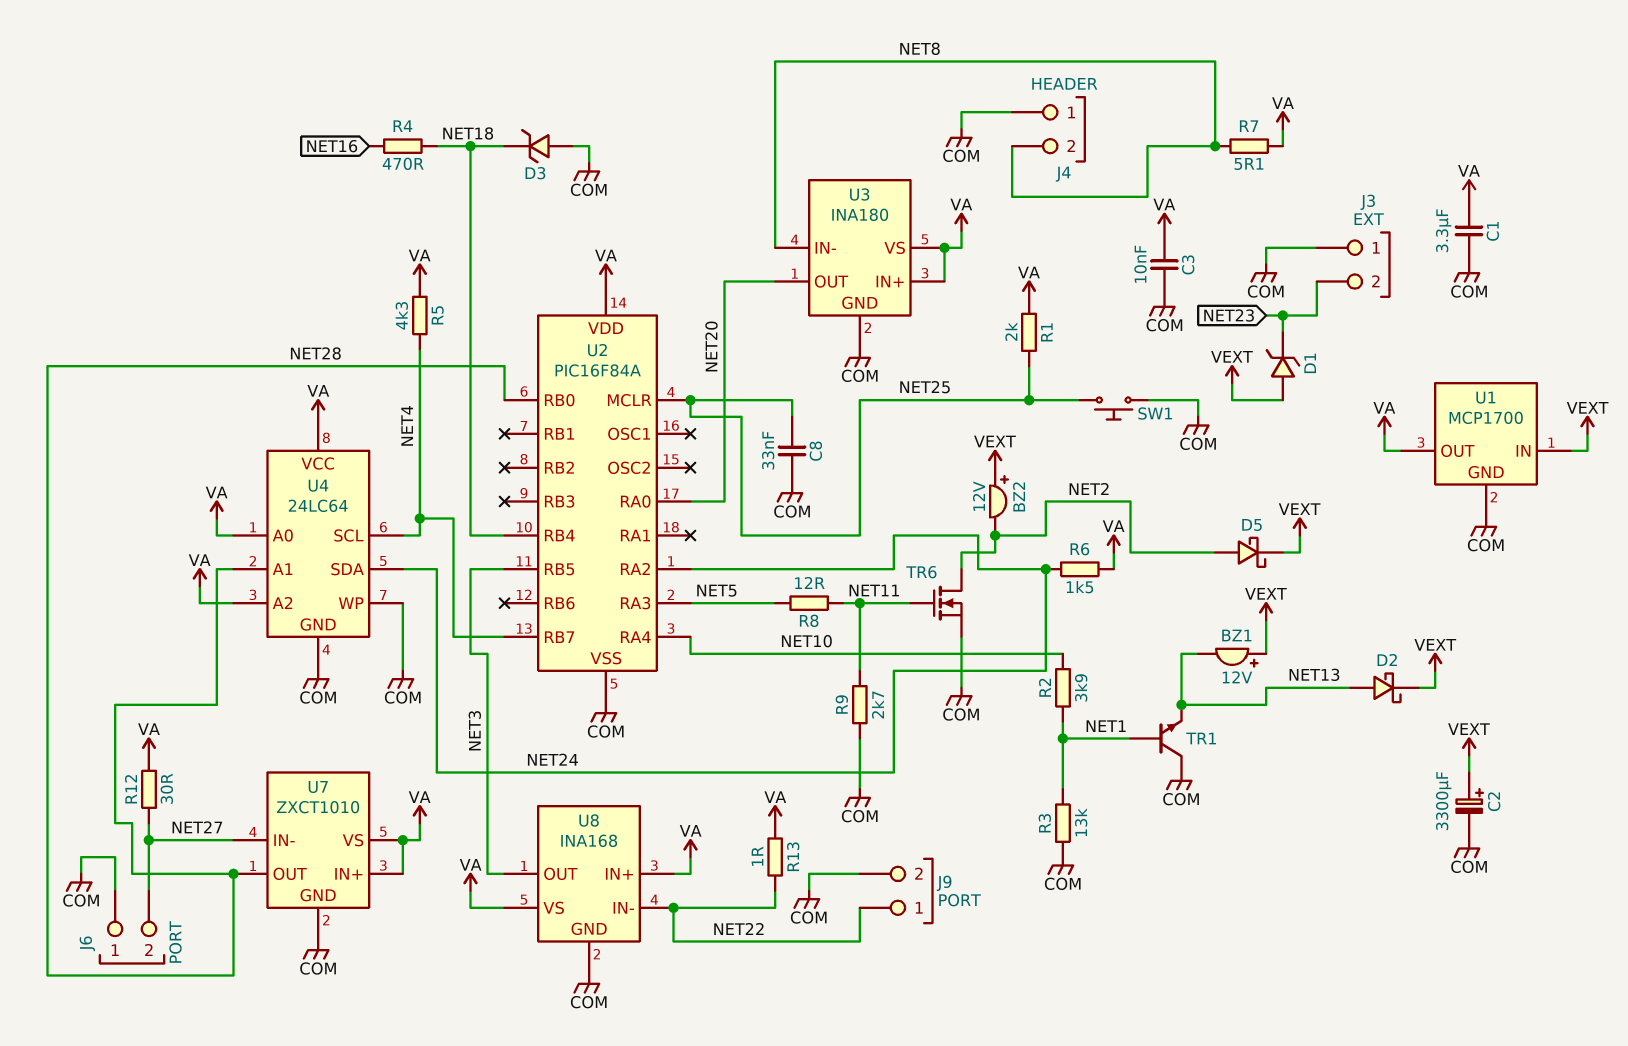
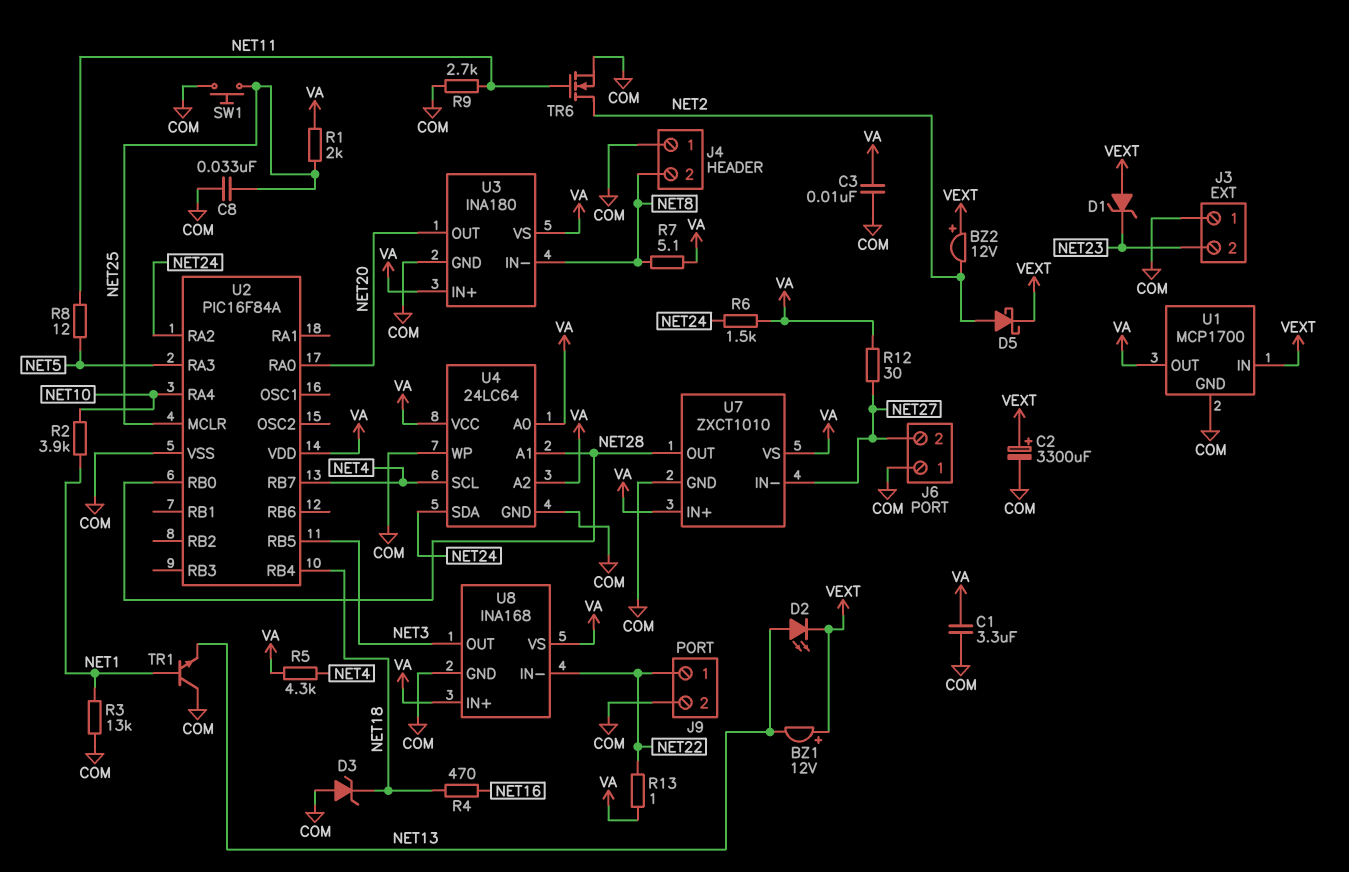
D2: schottky (A NET13, K VEXT) -> LED (A NET13, K VEXT)

